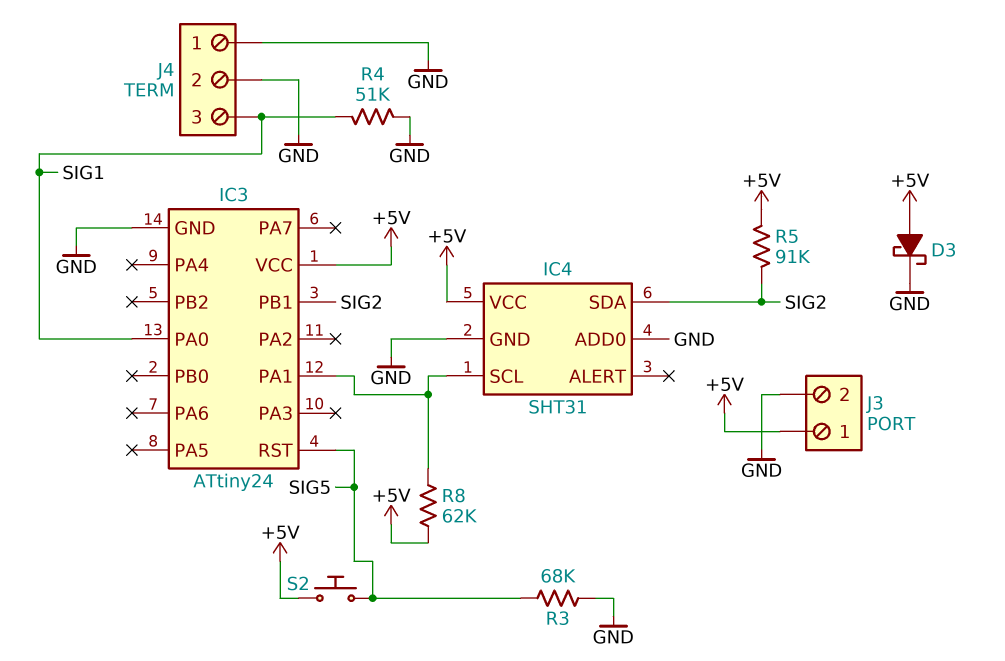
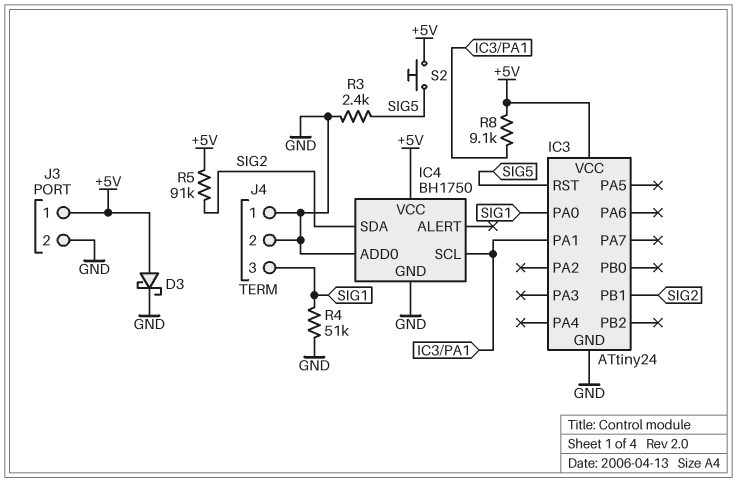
IC4: SHT31 -> BH1750
R3: 68k (GND, SIG5) -> 2.4k (GND, SIG5)
R8: 62k (+5V, IC3/PA1) -> 9.1k (+5V, IC3/PA1)

